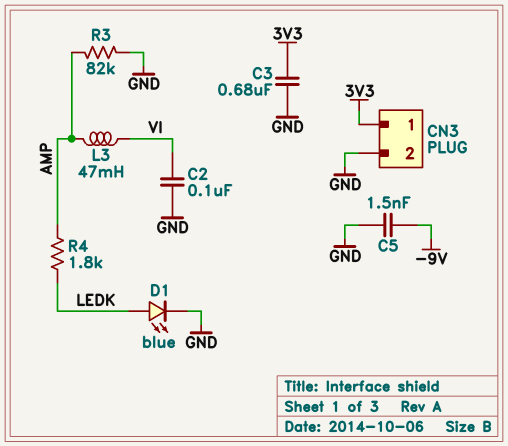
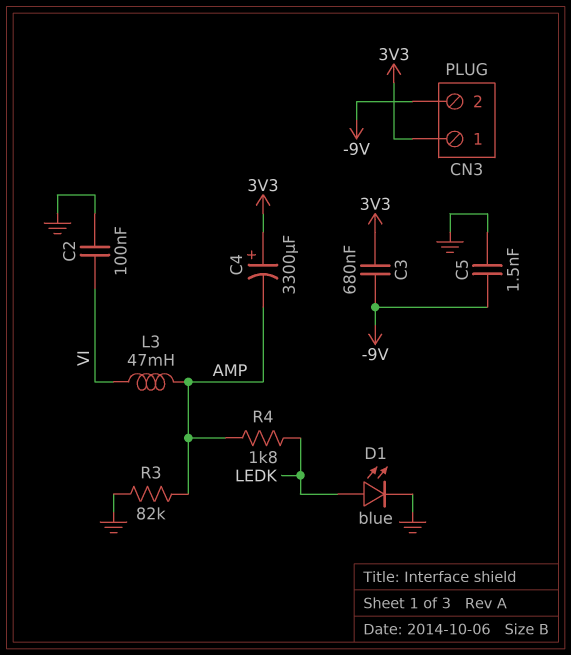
C3: 680nF (3V3, GND) -> 680nF (-9V, 3V3)
C4: none -> 3300uF (plus 3V3, minus AMP)
CN3 pin 2: GND -> -9V

